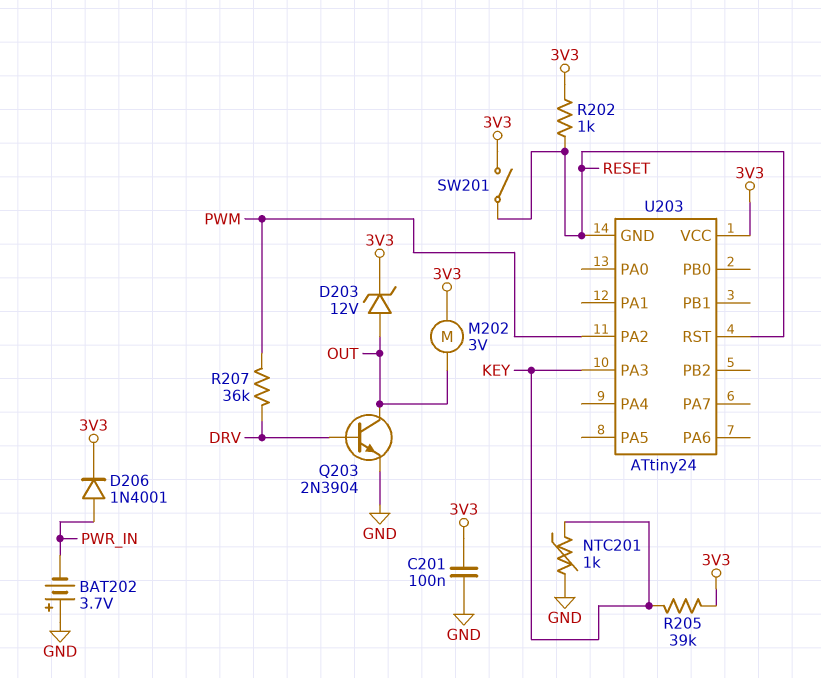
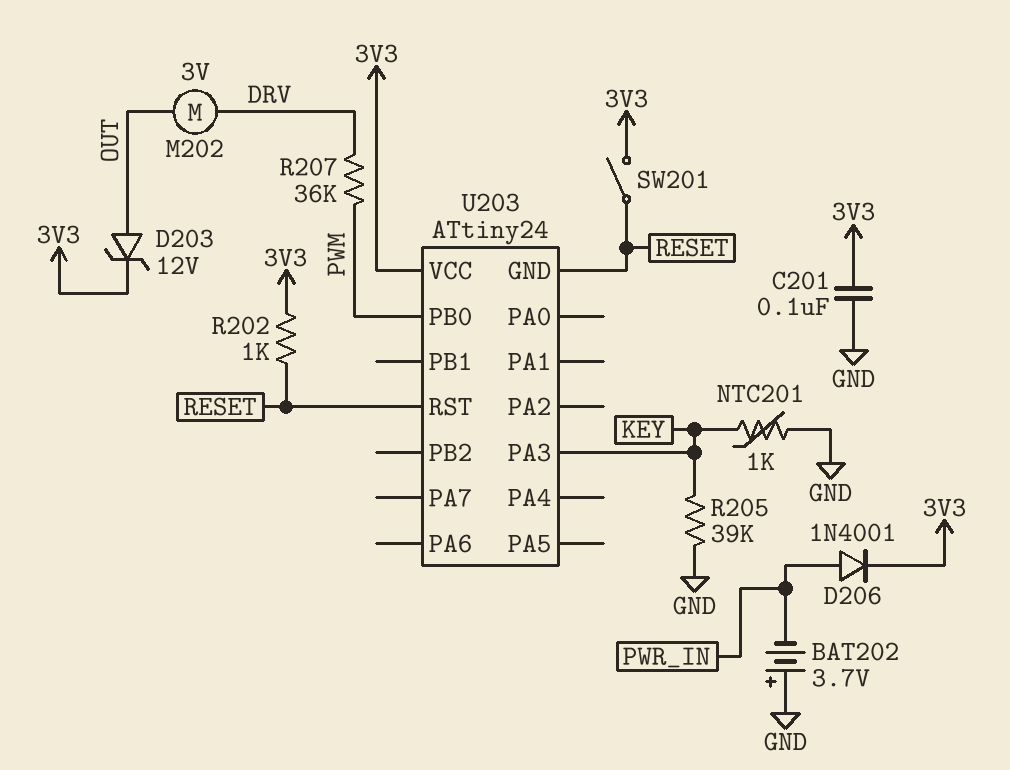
M202: motor 3V (3V3, OUT) -> motor 3V (DRV, OUT)
Q203: NPN 2N3904 (B DRV, C OUT, E GND) -> none
R205: 39k (3V3, KEY) -> 39k (GND, KEY)
U203 pin PA2: PWM -> none
U203 pin PB0: none -> PWM

